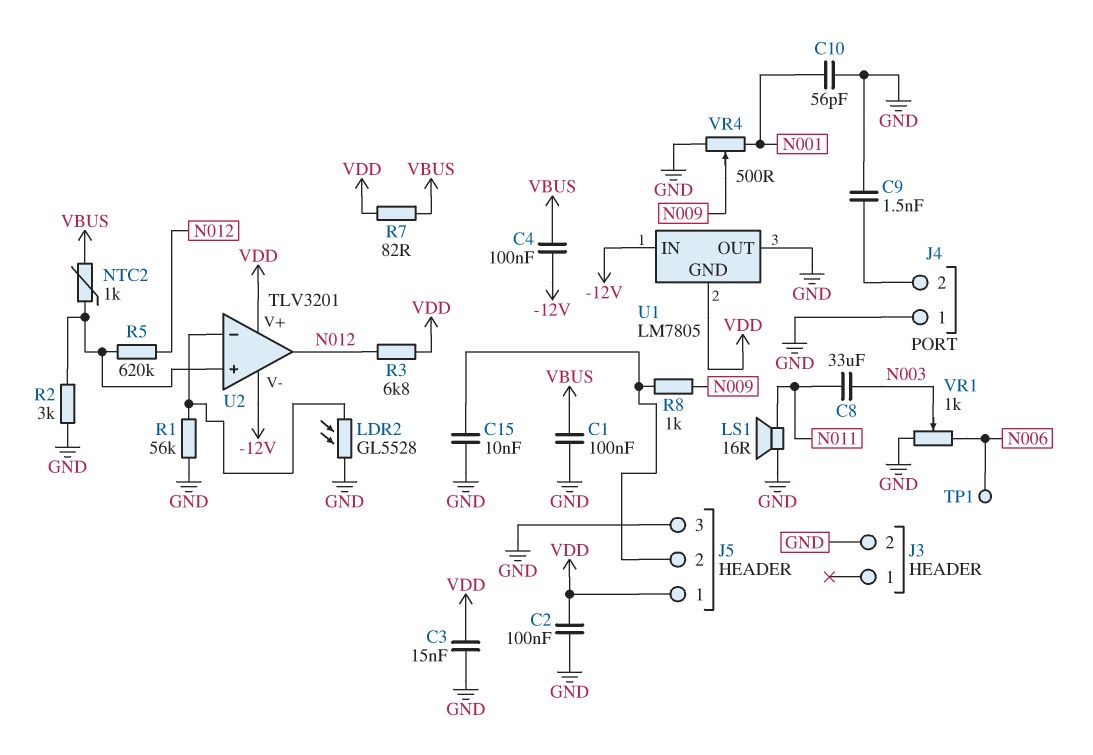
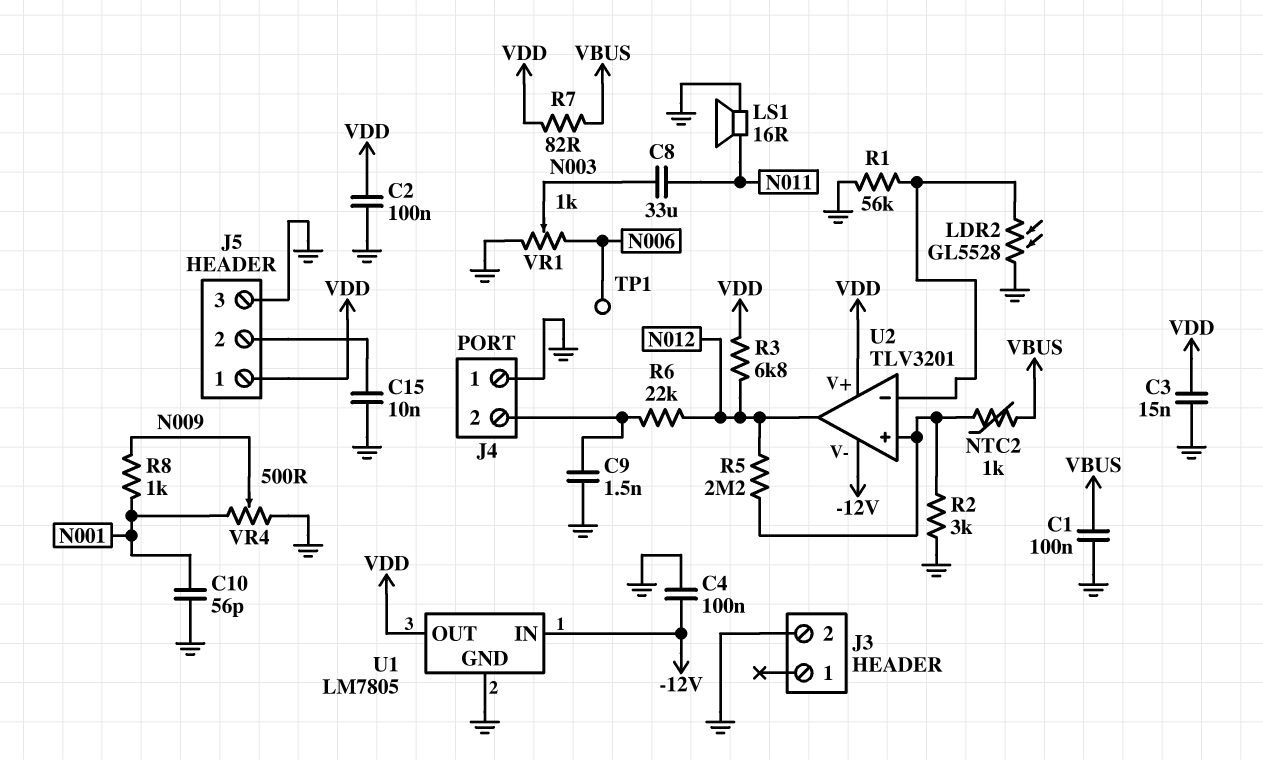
C4: 100nF (-12V, VBUS) -> 100nF (-12V, GND)
R5: 620k (N012, U2/in+) -> 2.2M (N012, U2/in+)
R6: none -> 22k (J4/2, N012)
R8: 1k (J5/2, N009) -> 1k (N001, N009)
U1 pin GND: VDD -> GND
U1 pin OUT: GND -> VDD

